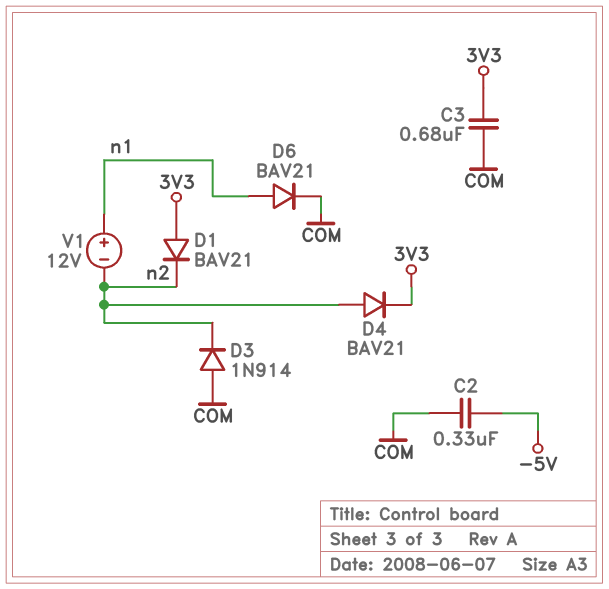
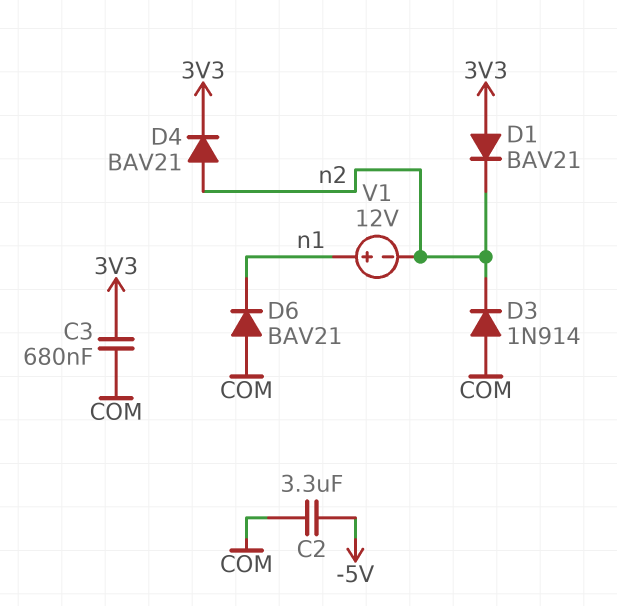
C2: 330nF (-5V, COM) -> 3.3uF (-5V, COM)
D6: diode BAV21 (A n1, K COM) -> diode BAV21 (A COM, K n1)

